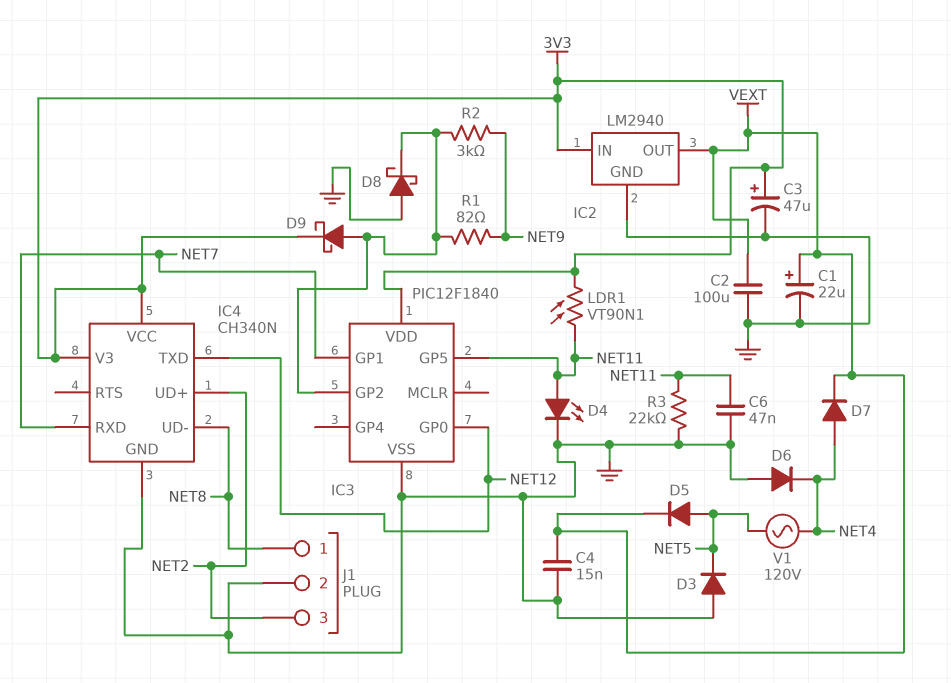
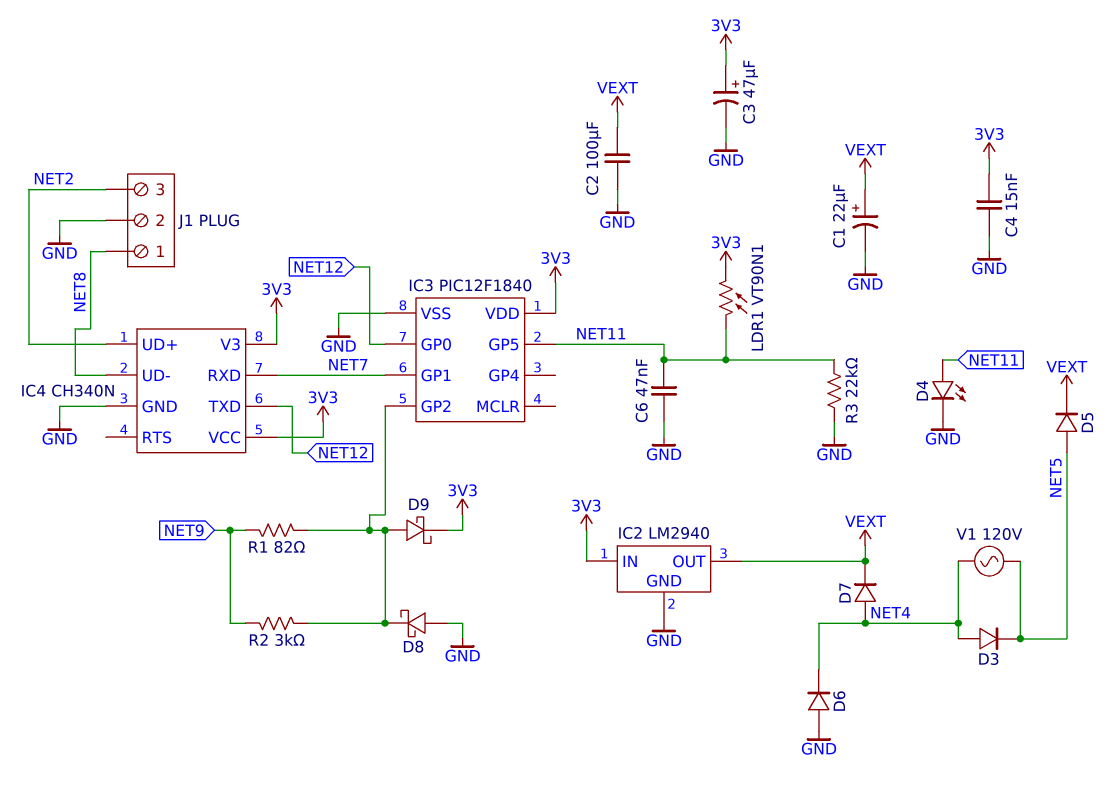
C4: 15nF (GND, VEXT) -> 15nF (3V3, GND)
D3: diode (A GND, K NET5) -> diode (A NET4, K NET5)

